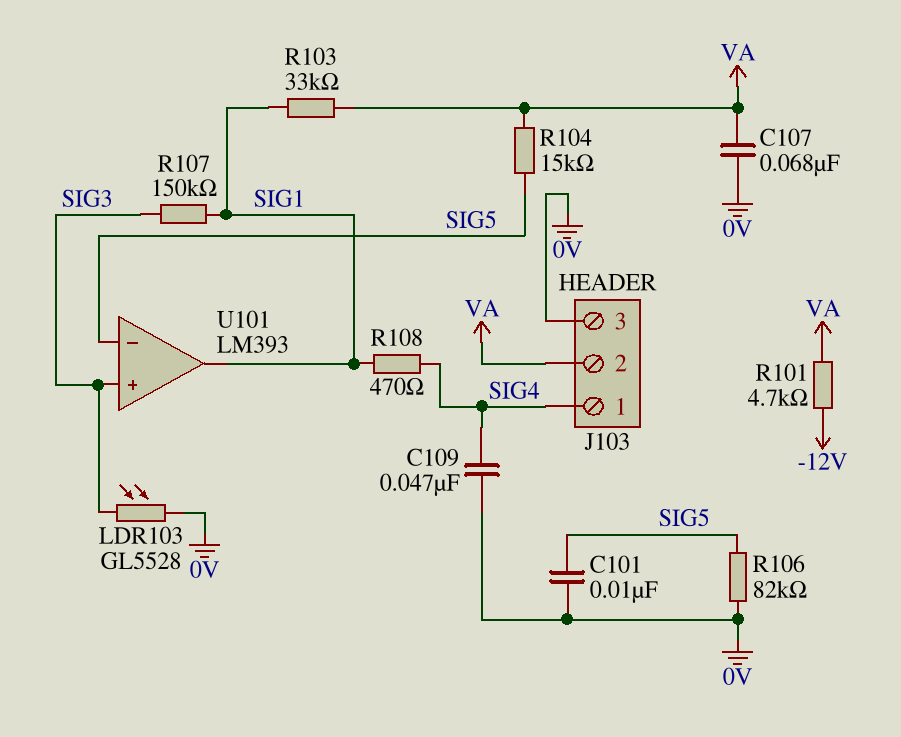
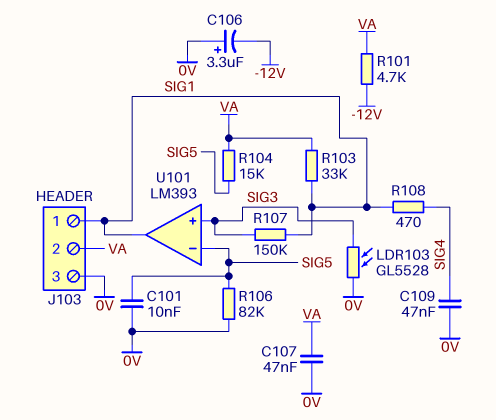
C106: none -> 3.3uF (plus 0V, minus -12V)
C107: 68nF (0V, VA) -> 47nF (0V, VA)
J103 pin 1: SIG4 -> SIG1

